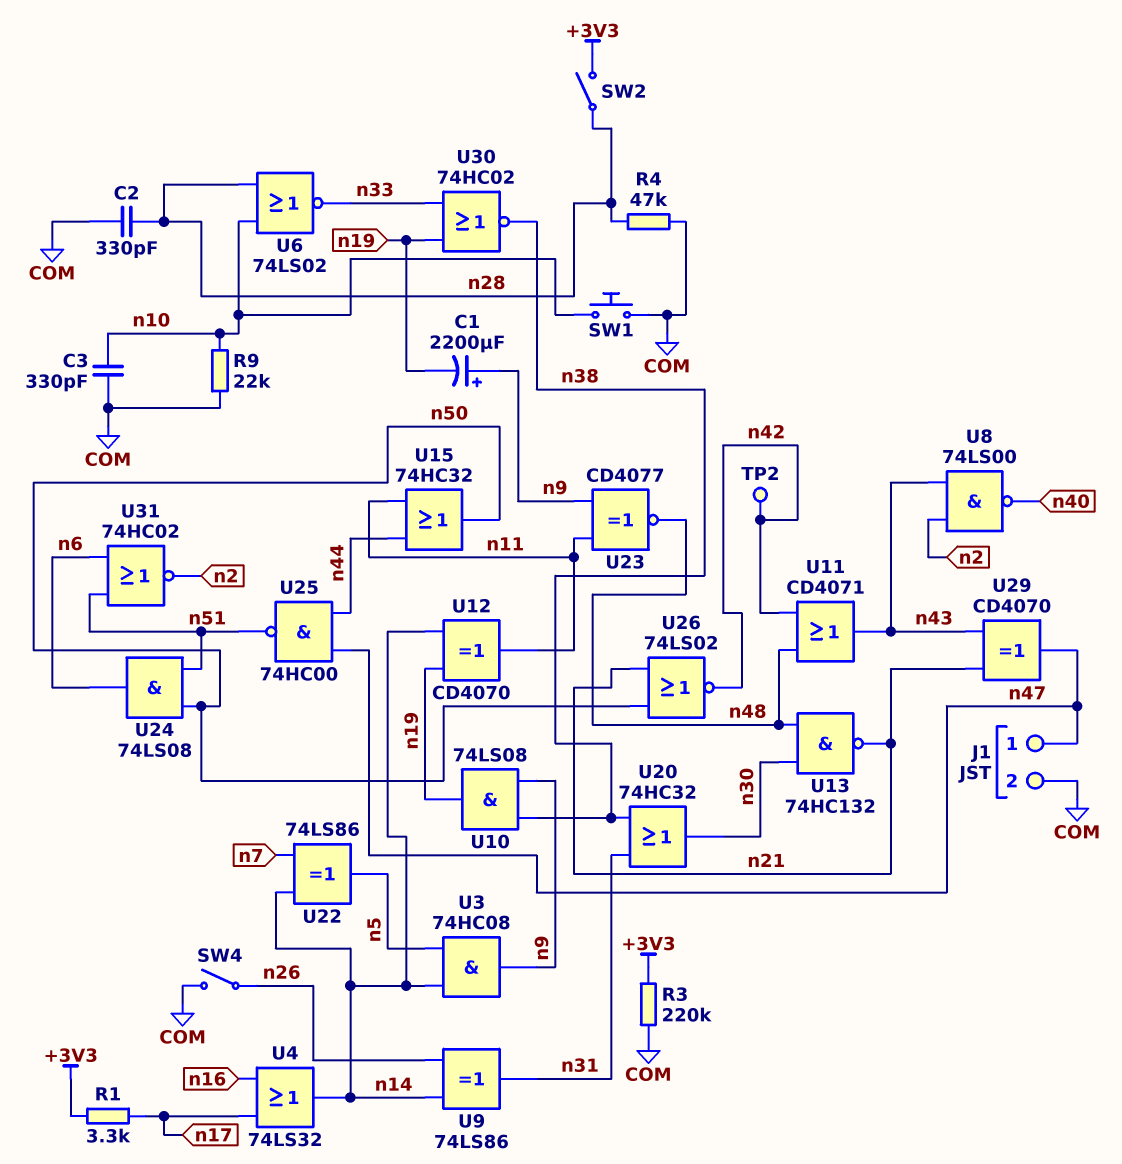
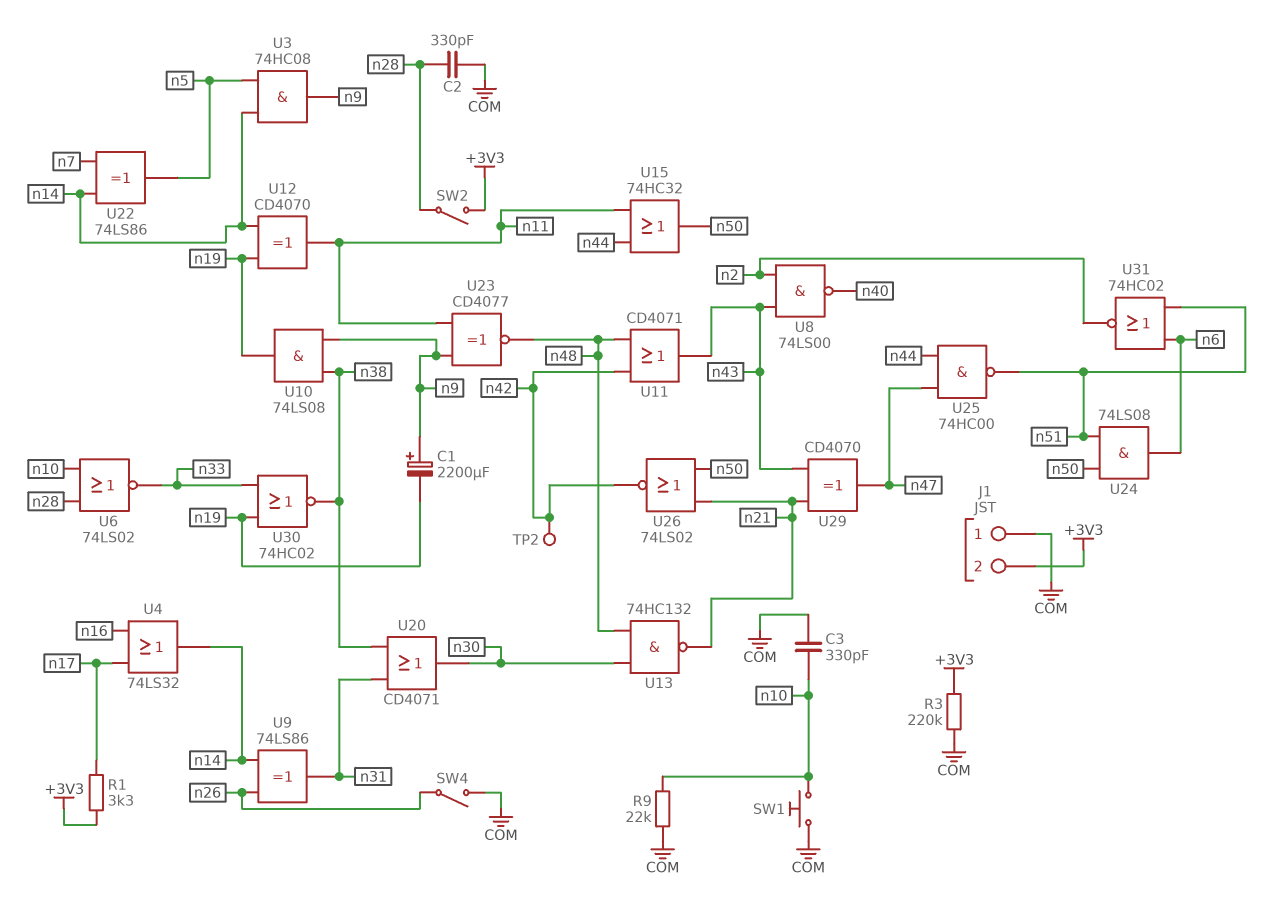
J1 pin 1: n47 -> COM
J1 pin 2: COM -> +3V3
R4: 47k (COM, n28) -> none
U20: OR 74HC32 (in n31, in n38, out n30) -> OR CD4071 (in n31, in n38, out n30)

